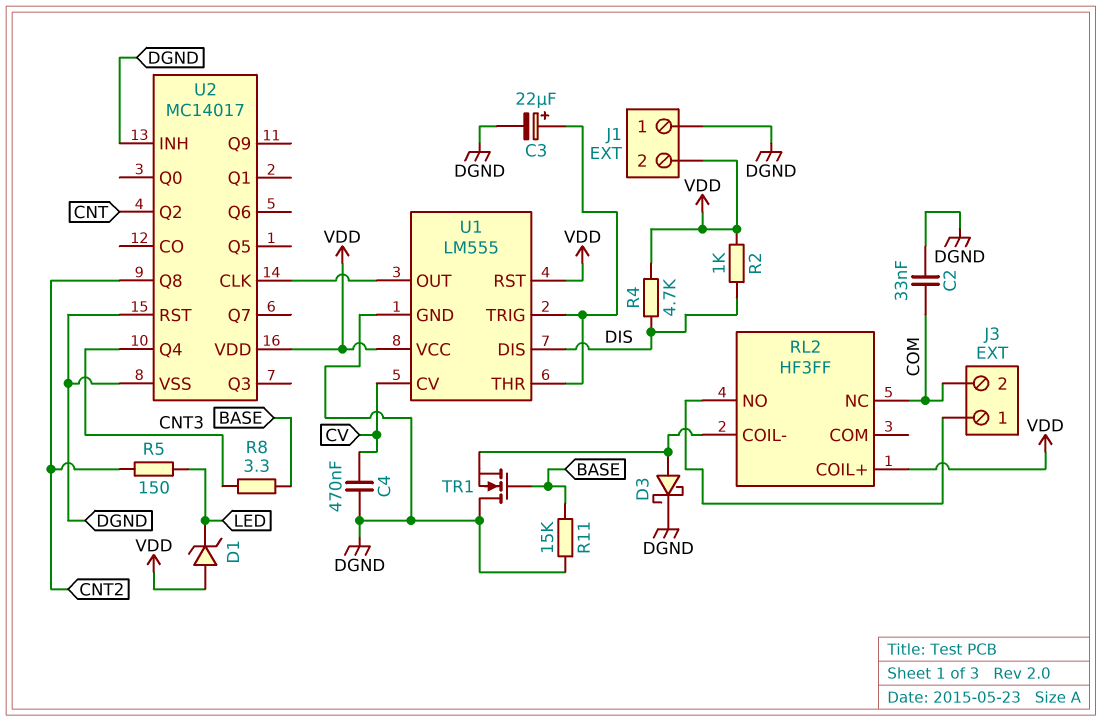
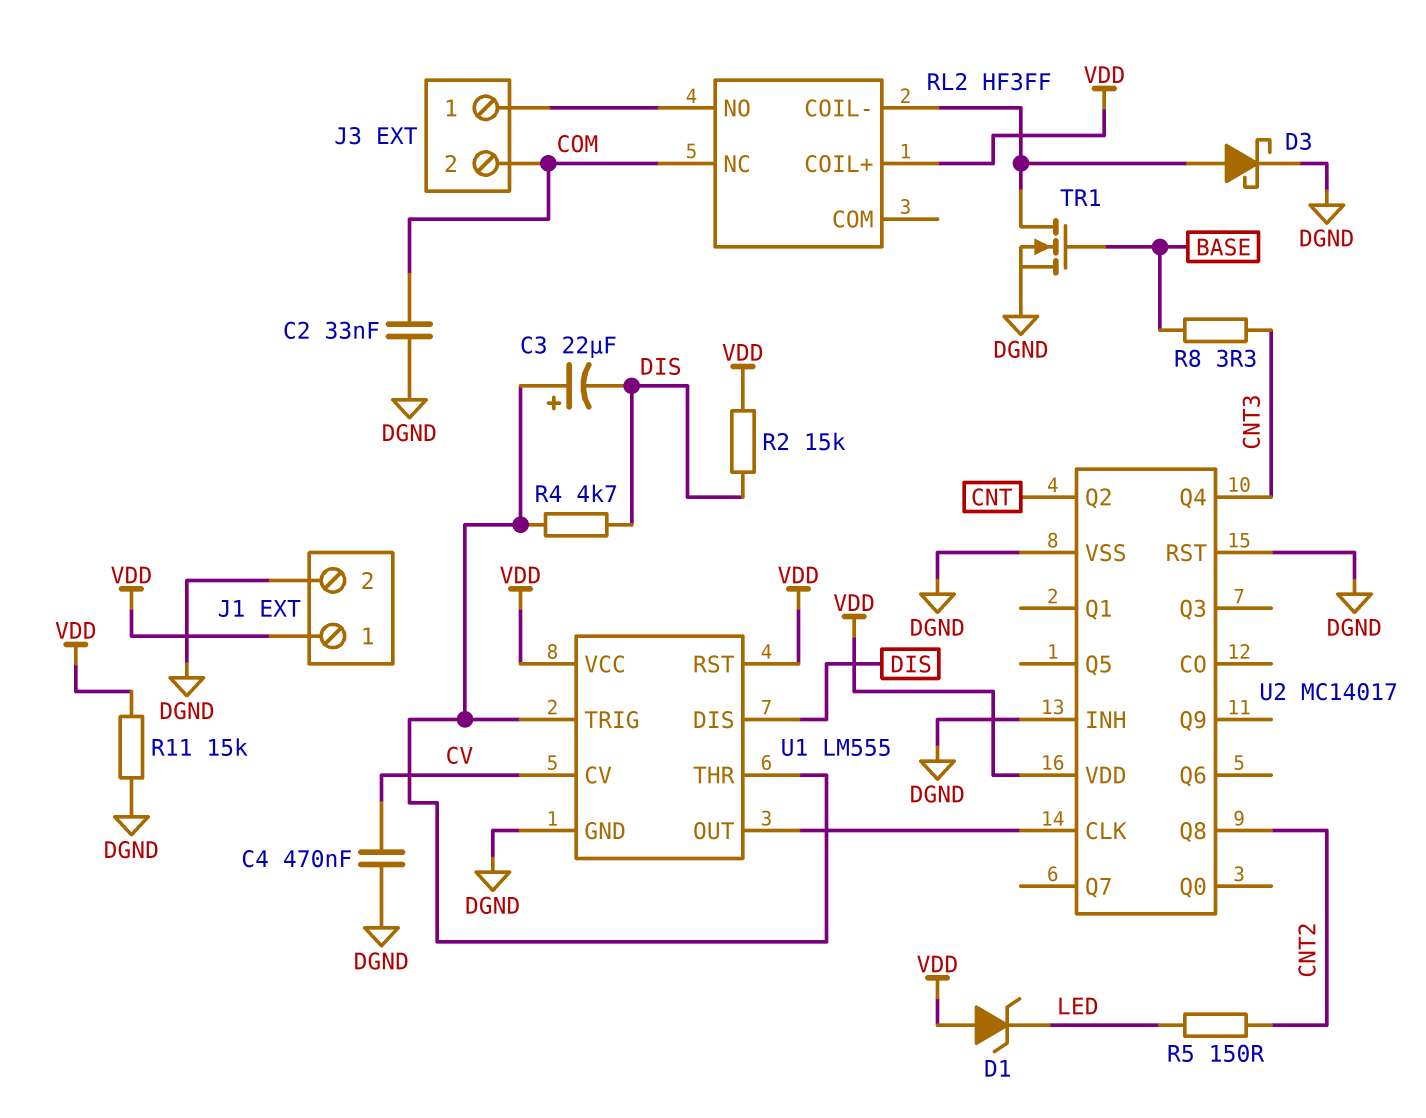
C3: 22uF (plus U1/THR, minus DGND) -> 22uF (plus U1/THR, minus DIS)
J1 pin 1: DGND -> VDD
J1 pin 2: VDD -> DGND
R2: 1k (DIS, VDD) -> 15k (DIS, VDD)
R4: 4.7k (DIS, VDD) -> 4.7k (DIS, U1/THR)
R11: 15k (BASE, DGND) -> 15k (DGND, VDD)
TR1: NMOS (G BASE, D DGND, S RL2/COIL-) -> NMOS (G BASE, D RL2/COIL-, S DGND)

